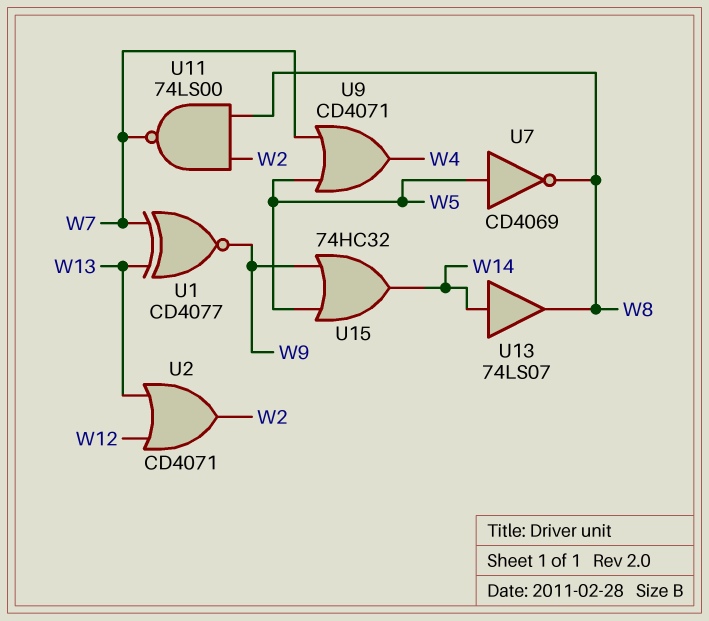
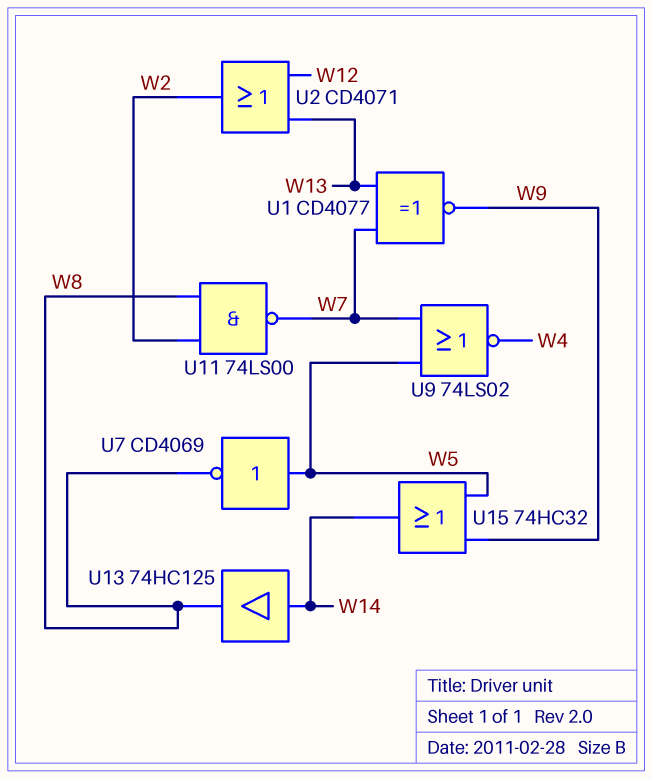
U9: OR CD4071 (in W5, in W7, out W4) -> NOR 74LS02 (in W5, in W7, out W4)
U13: buffer 74LS07 (in W14, out W8) -> buffer 74HC125 (in W14, out W8)

